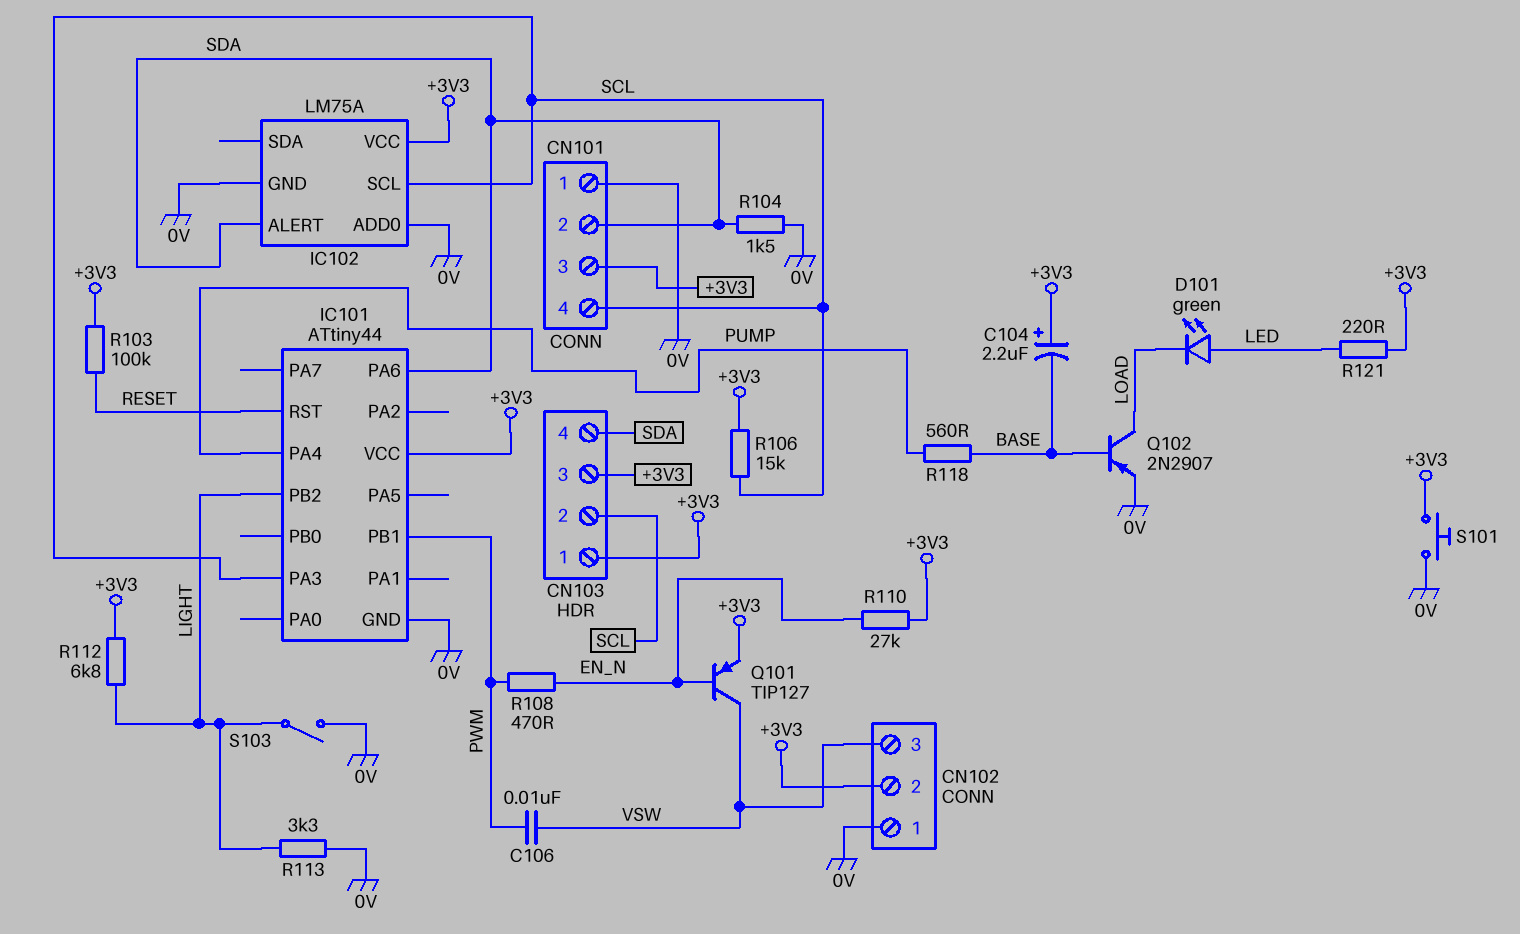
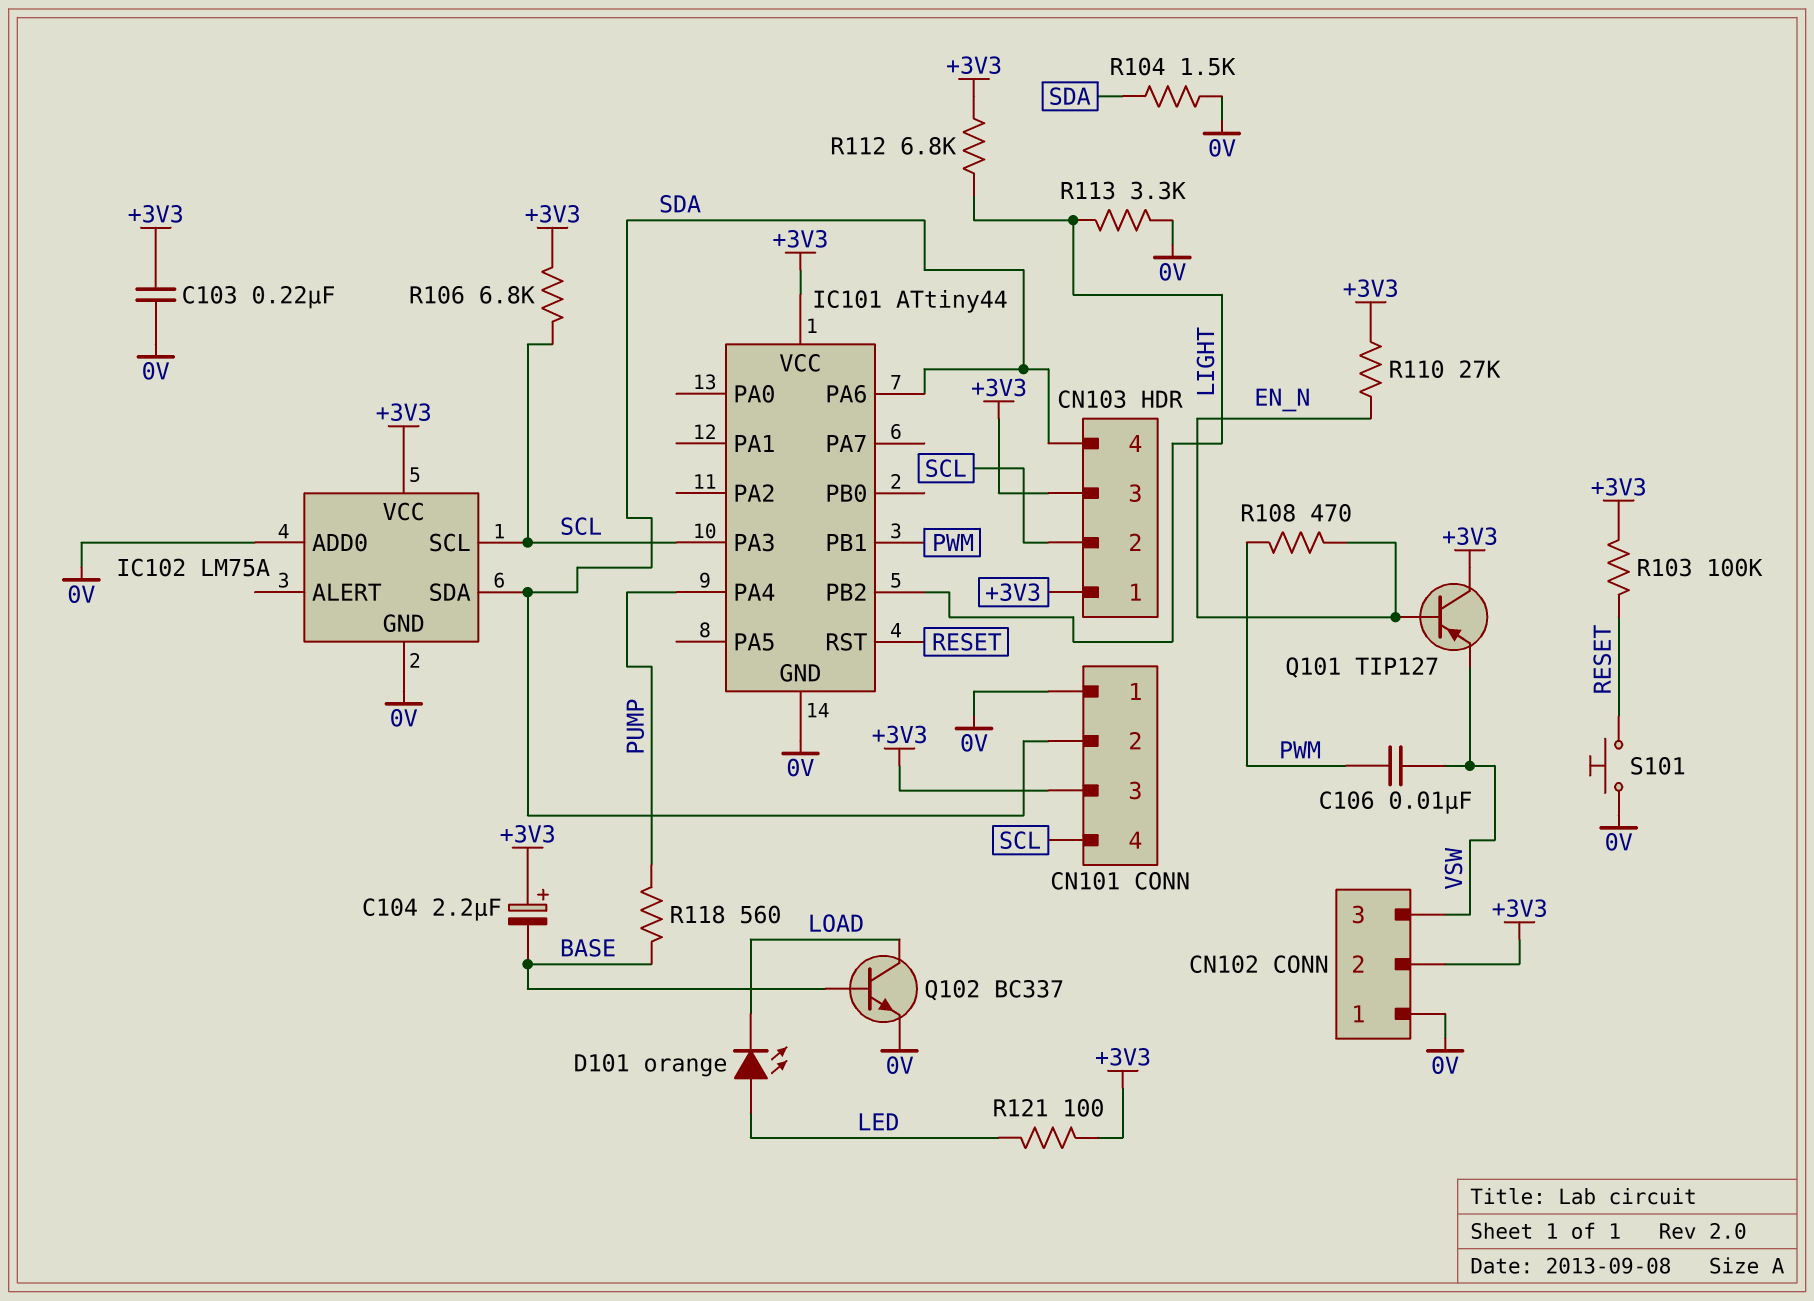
C103: none -> 220nF (+3V3, 0V)
D101: LED green (A LED, K LOAD) -> LED orange (A LED, K LOAD)
IC102 pin ALERT: SDA -> none
IC102 pin SDA: none -> SDA
Q101: PNP TIP127 (B EN_N, C VSW, E +3V3) -> PNP TIP127 (B EN_N, C +3V3, E VSW)
Q102: PNP 2N2907 (B BASE, C LOAD, E 0V) -> NPN BC337 (B BASE, C LOAD, E 0V)
R106: 15k (+3V3, SCL) -> 6.8k (+3V3, SCL)
R121: 220 (+3V3, LED) -> 100 (+3V3, LED)
S101: button (+3V3, 0V) -> button (0V, RESET)
S103: switch (0V, LIGHT) -> none

